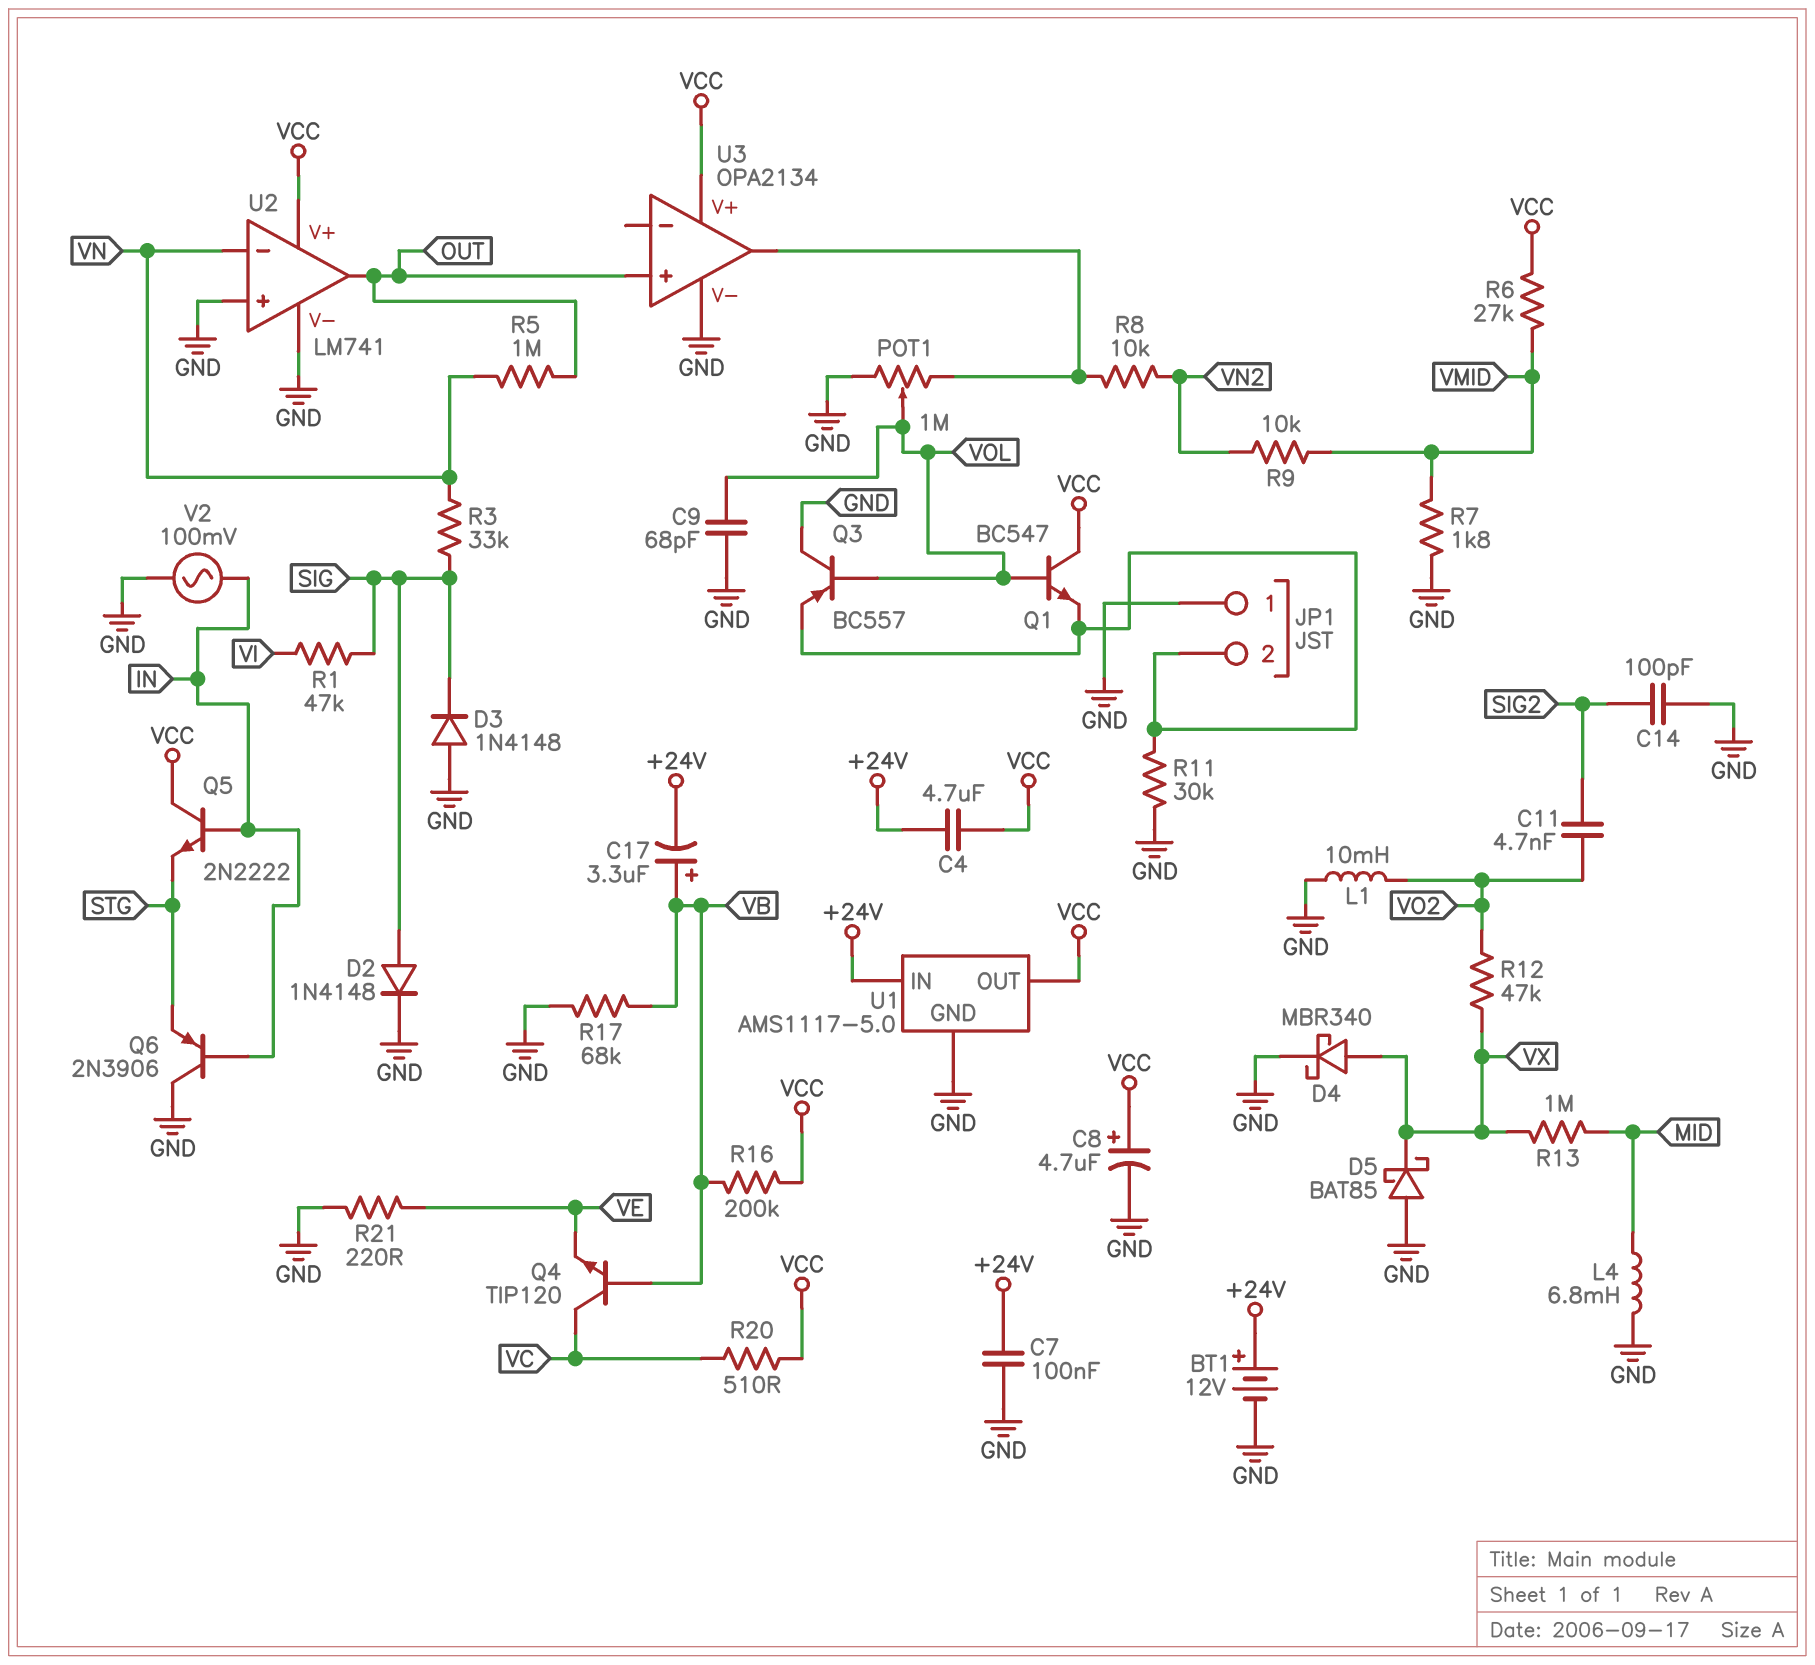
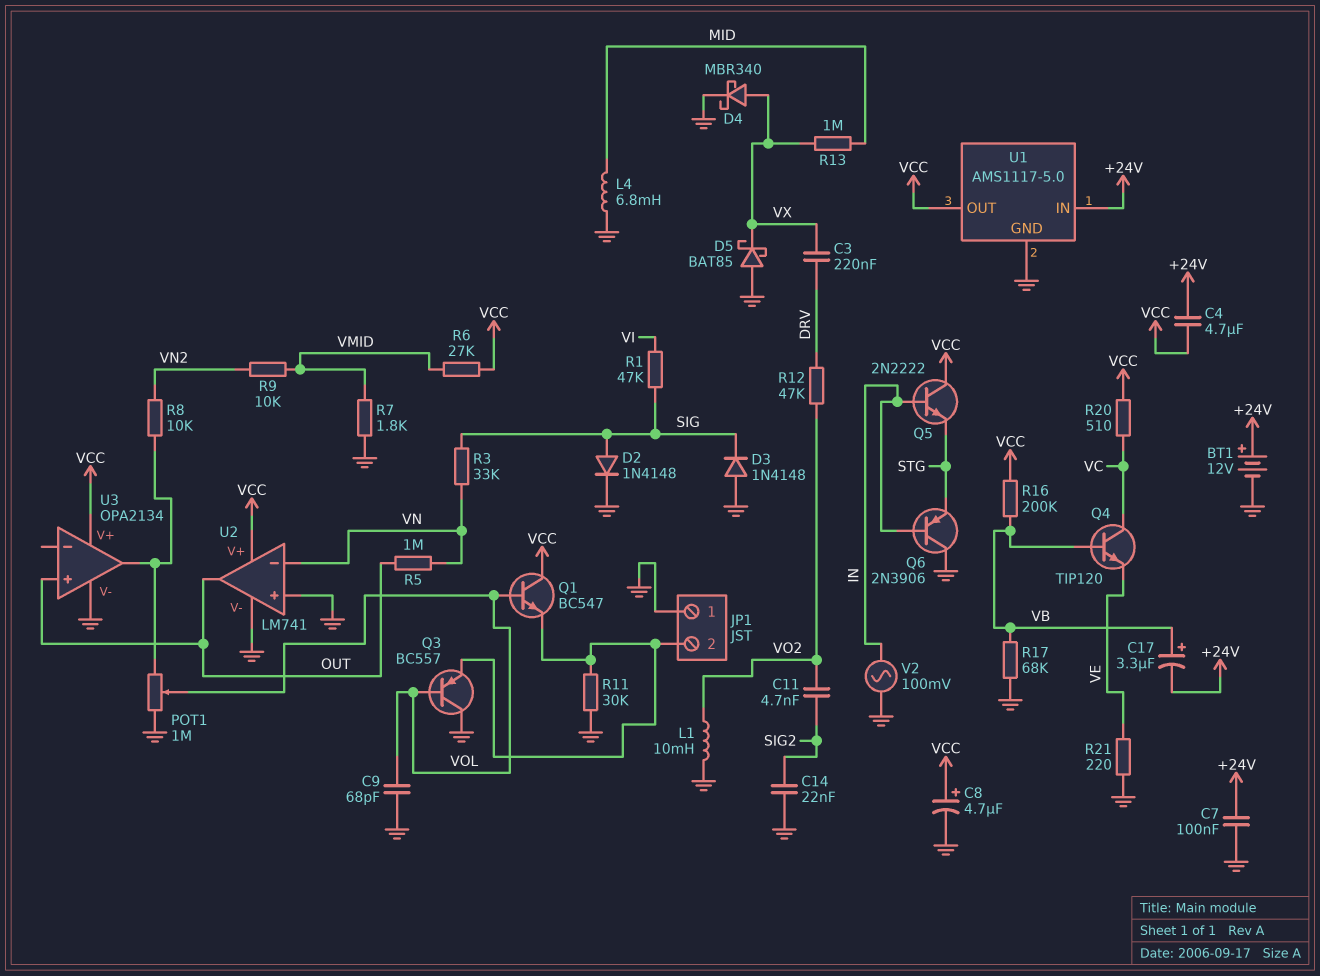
C3: none -> 220nF (DRV, VX)
C14: 100pF (GND, SIG2) -> 22nF (GND, SIG2)
R12: 47k (VO2, VX) -> 47k (DRV, VO2)

